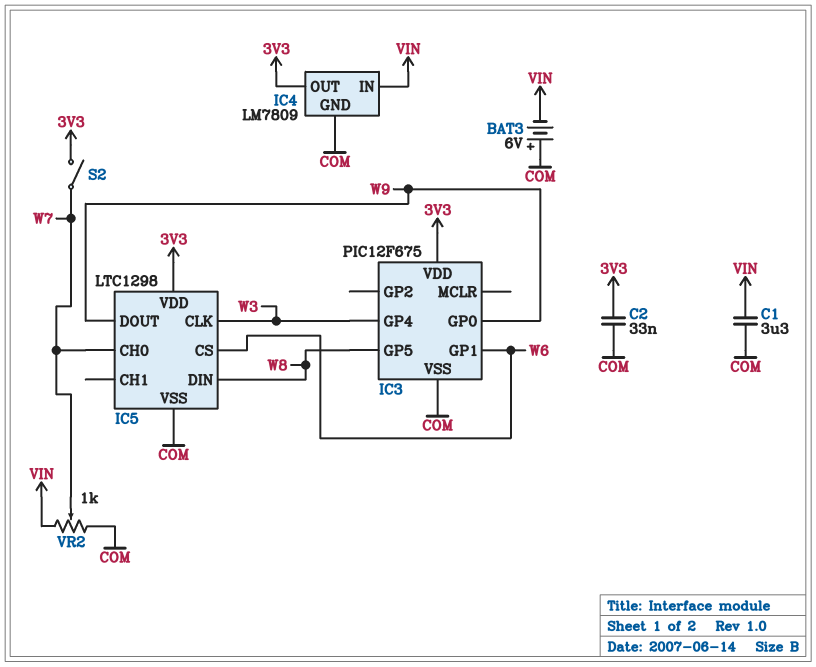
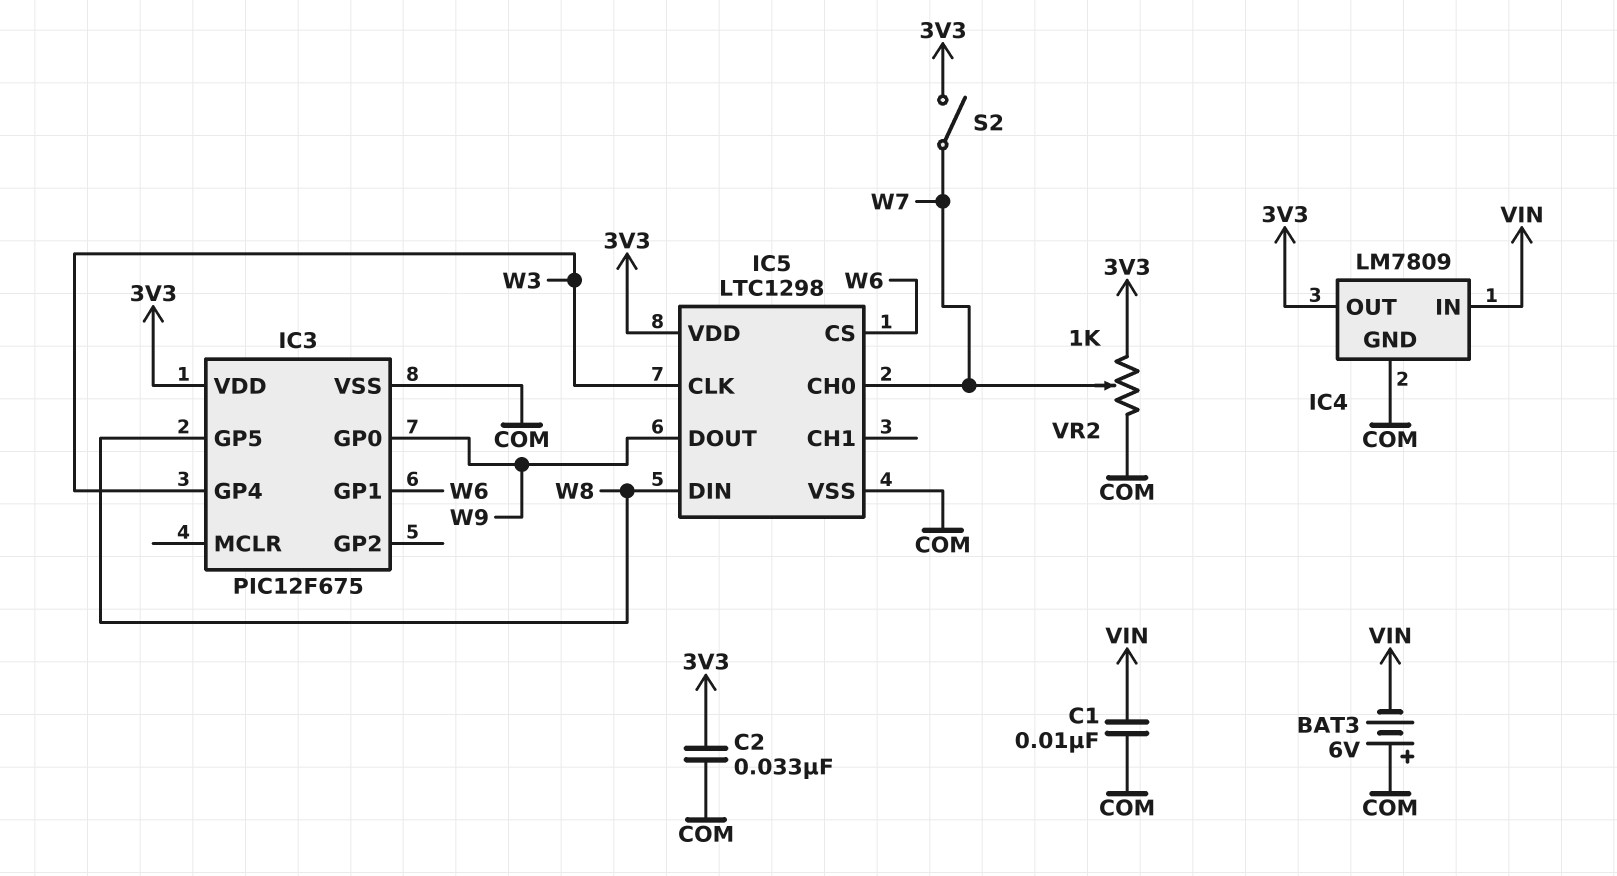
C1: 3.3uF (COM, VIN) -> 10nF (COM, VIN)
VR2: 1k (COM, VIN, wiper W7) -> 1k (3V3, COM, wiper W7)

